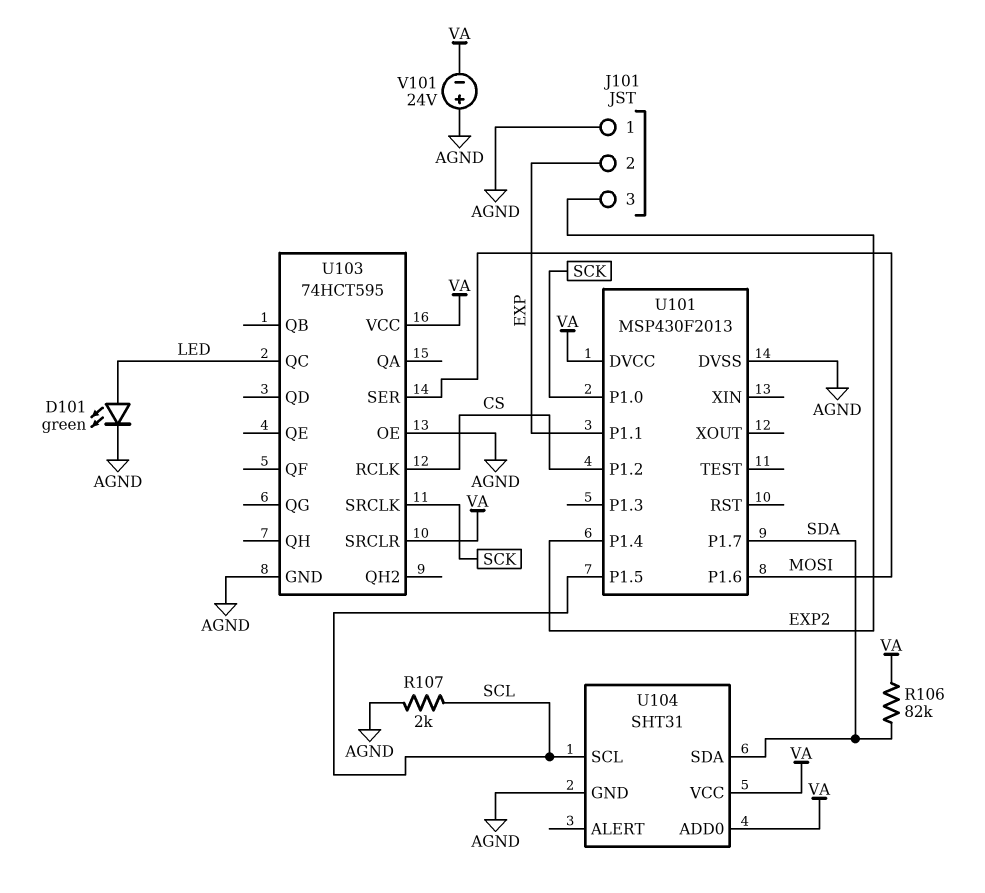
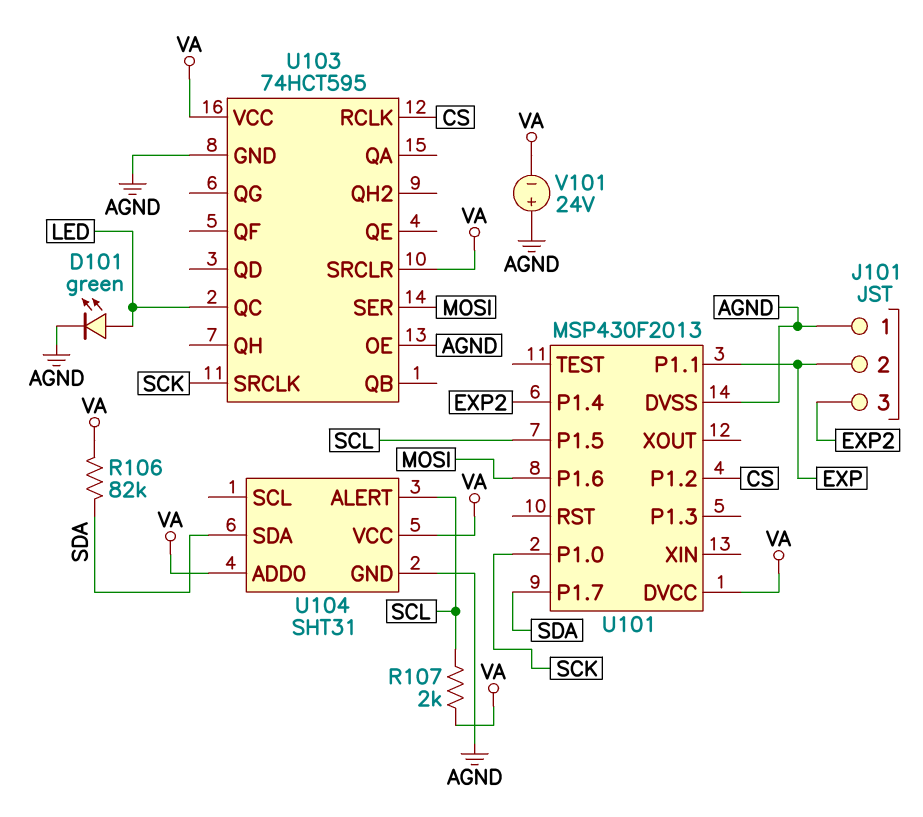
R107: 2k (AGND, SCL) -> 2k (SCL, VA)
U104 pin ALERT: none -> SCL
U104 pin SCL: SCL -> none

